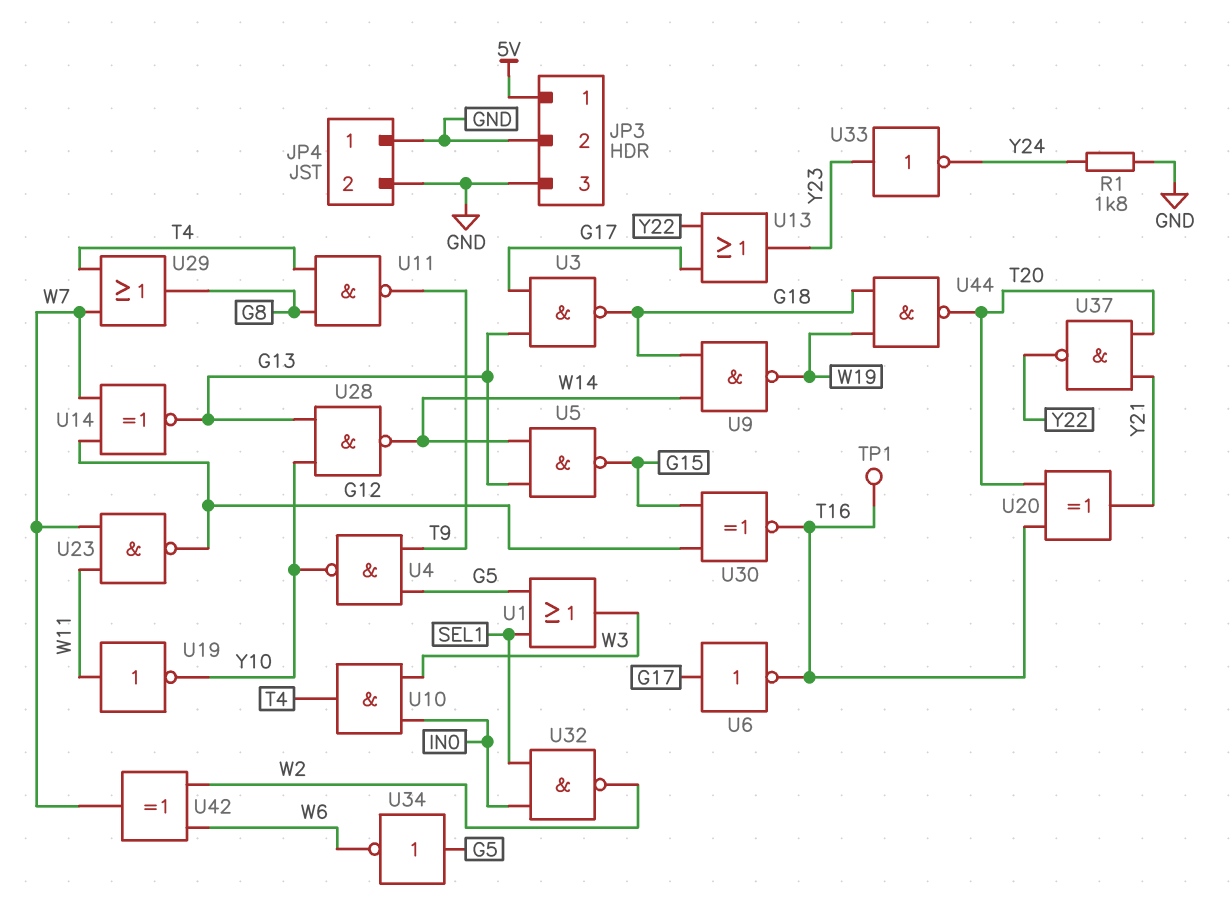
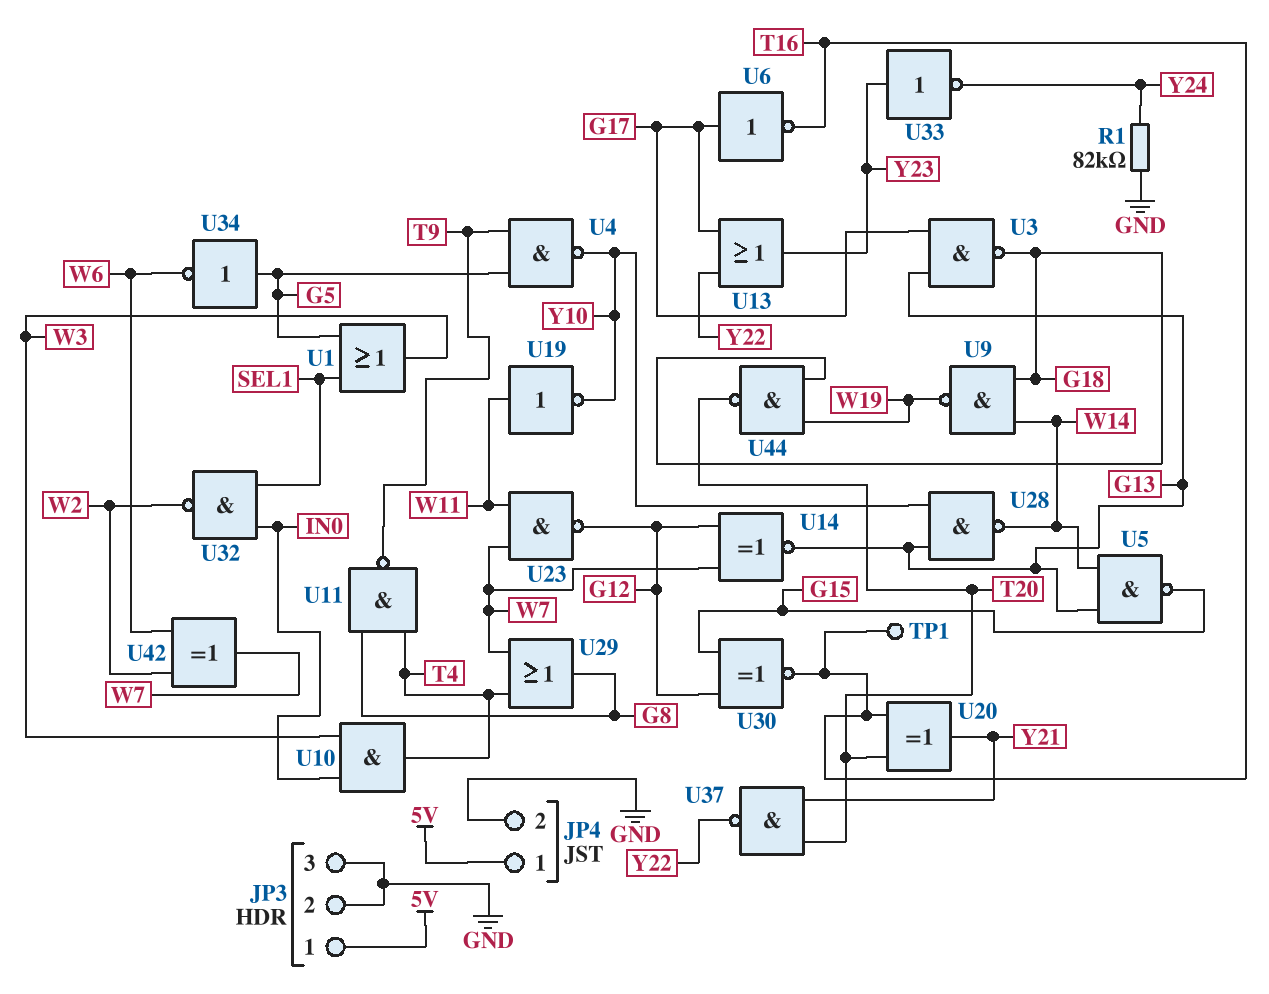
JP4 pin 1: GND -> 5V
R1: 1.8k (GND, Y24) -> 82k (GND, Y24)

